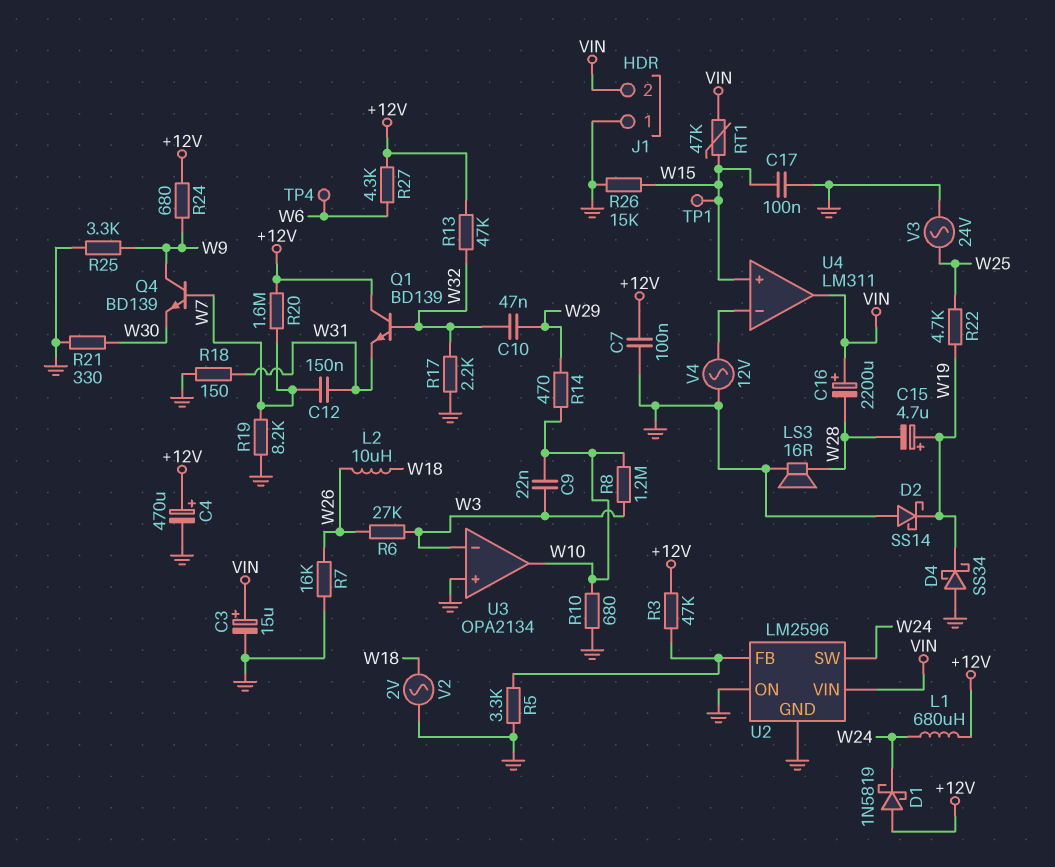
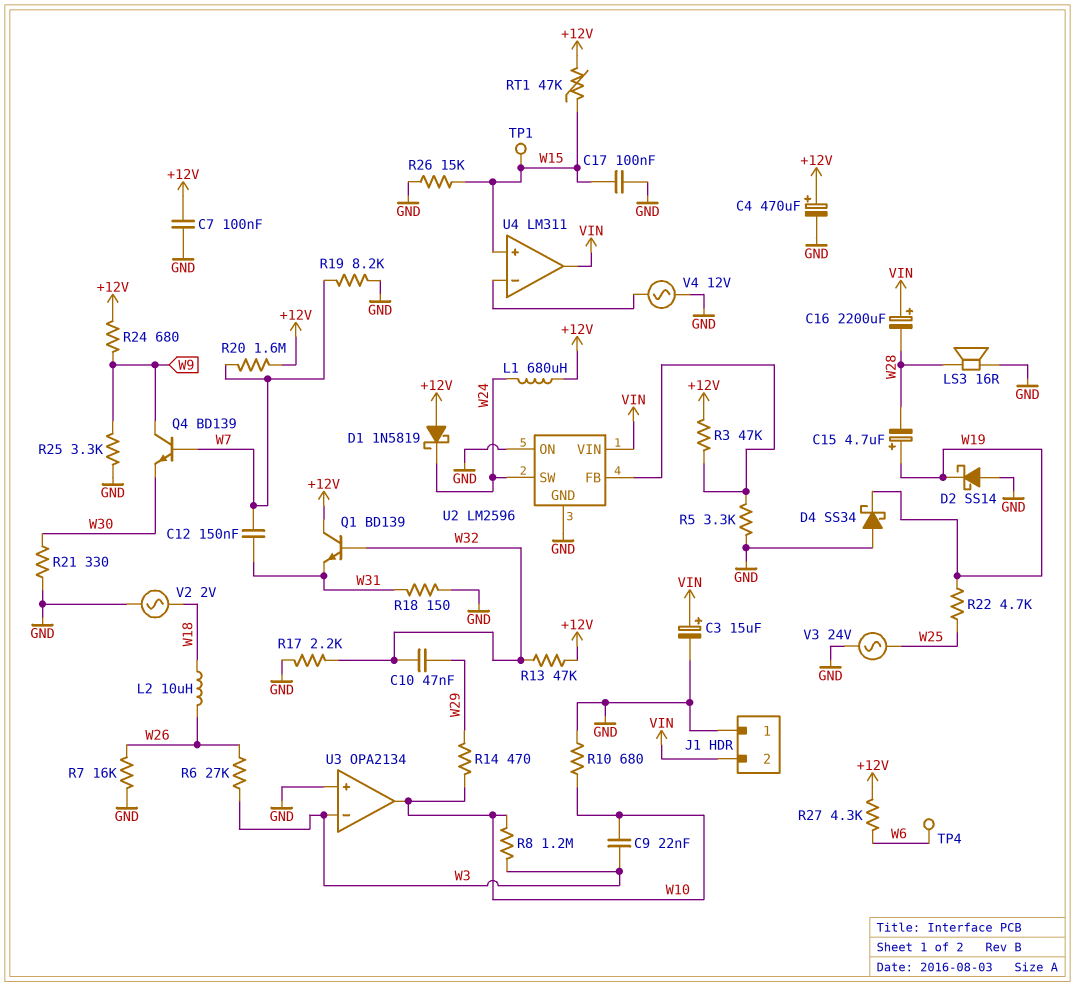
RT1: 47k (VIN, W15) -> 47k (+12V, W15)

